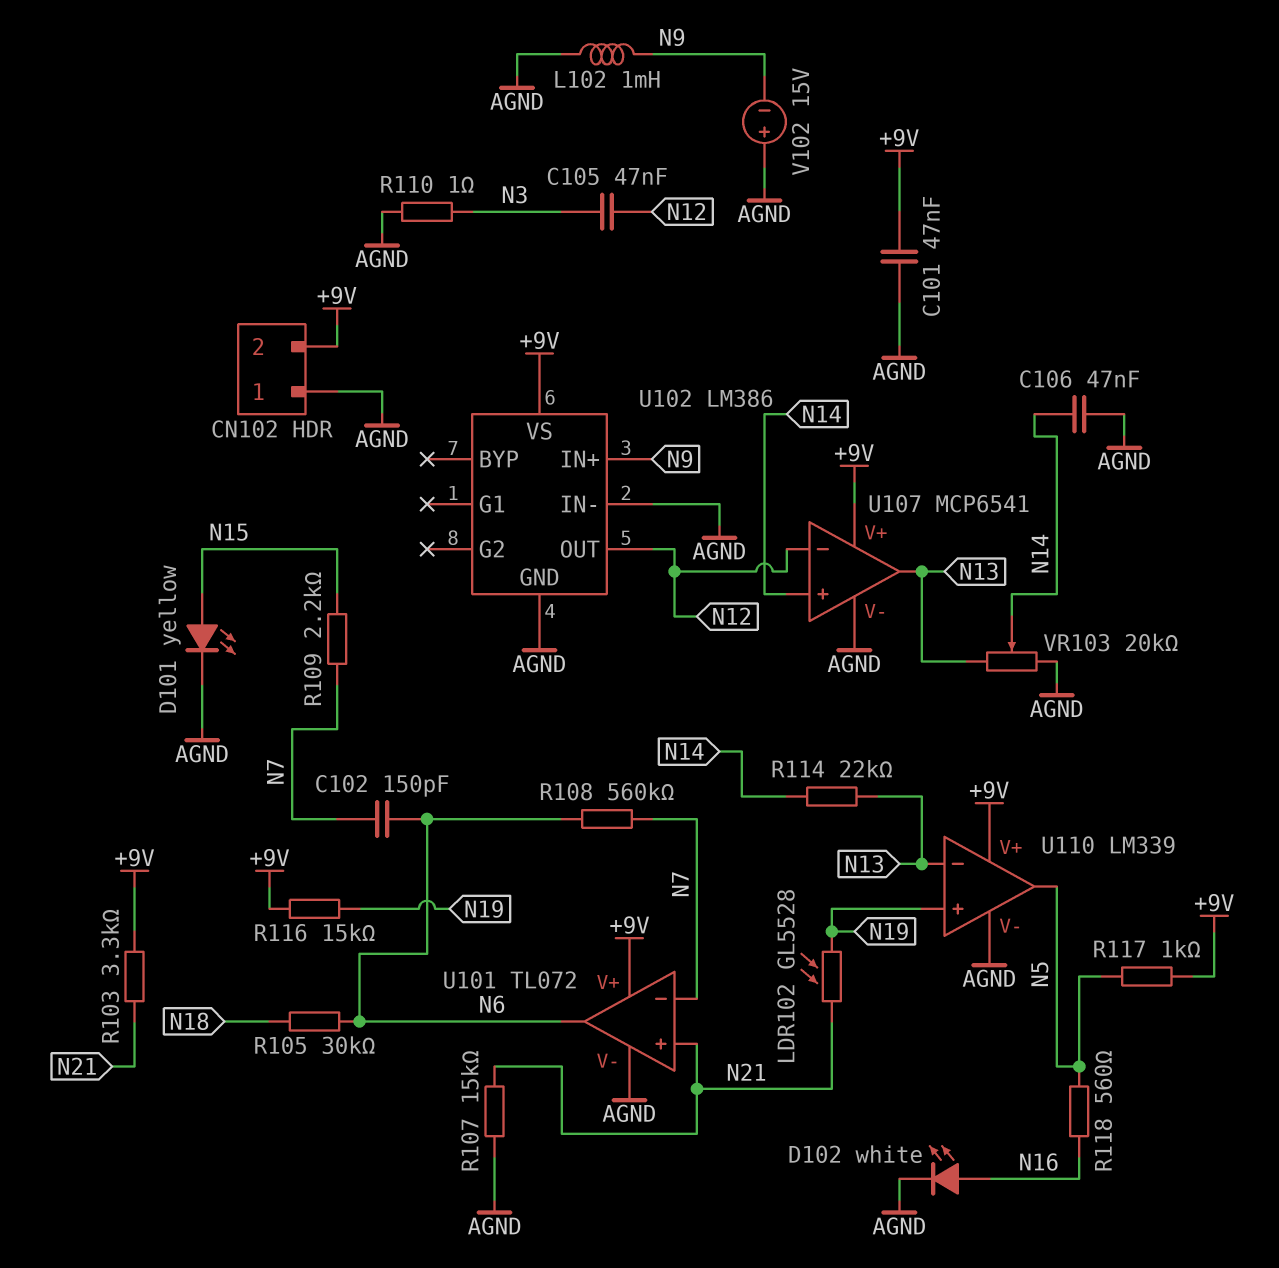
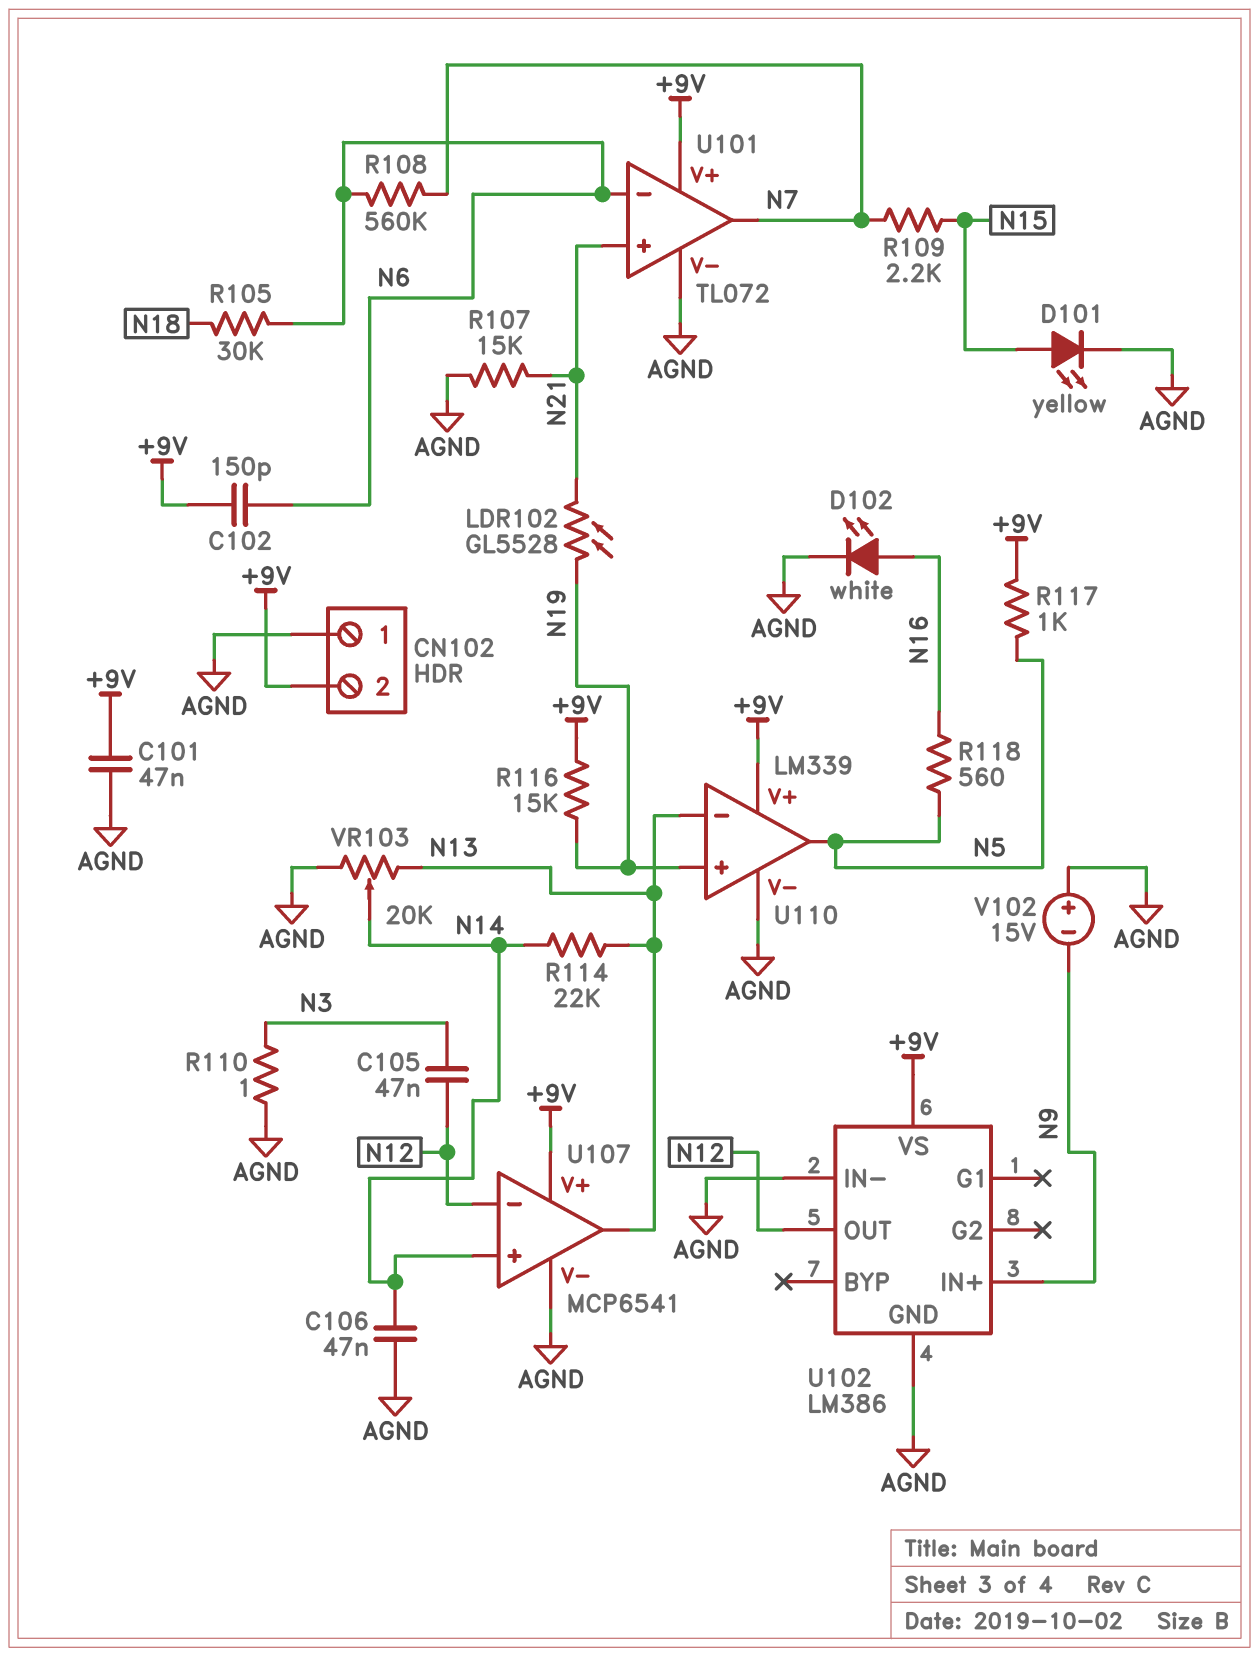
C102: 150pF (N6, N7) -> 150pF (+9V, N6)
L102: 1mH (AGND, N9) -> none
R103: 3.3k (+9V, N21) -> none
U101 pin in-: N7 -> N6
U101 pin out: N6 -> N7

